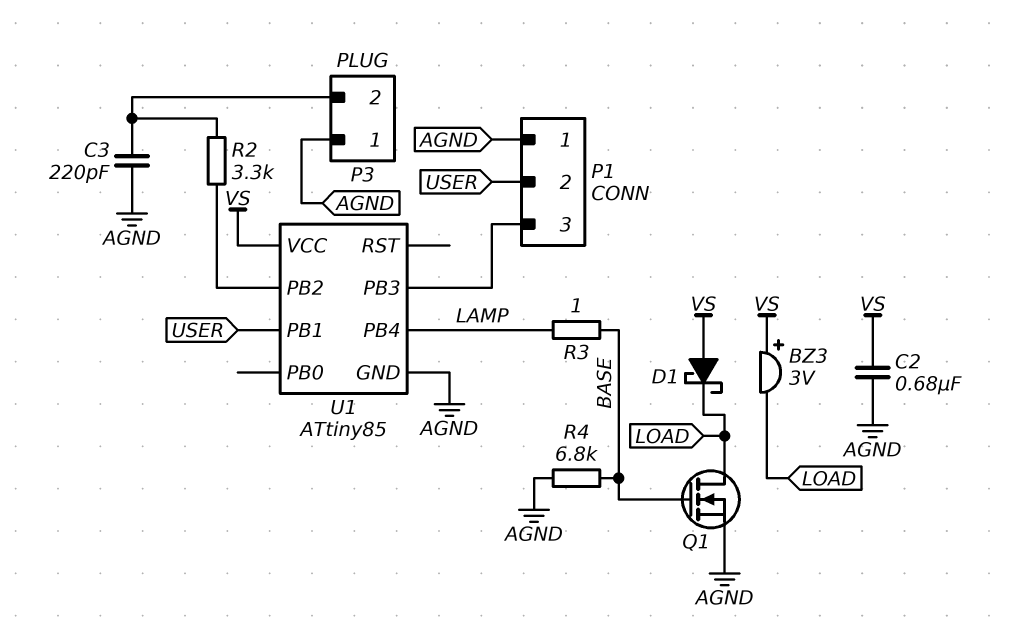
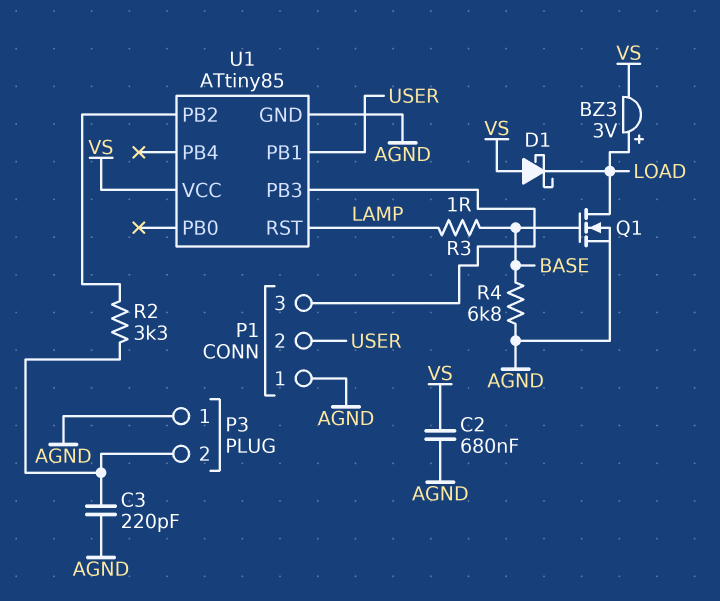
BZ3: buzzer 3V (plus VS, minus LOAD) -> buzzer 3V (plus LOAD, minus VS)
U1 pin PB4: LAMP -> none
U1 pin RST: none -> LAMP

